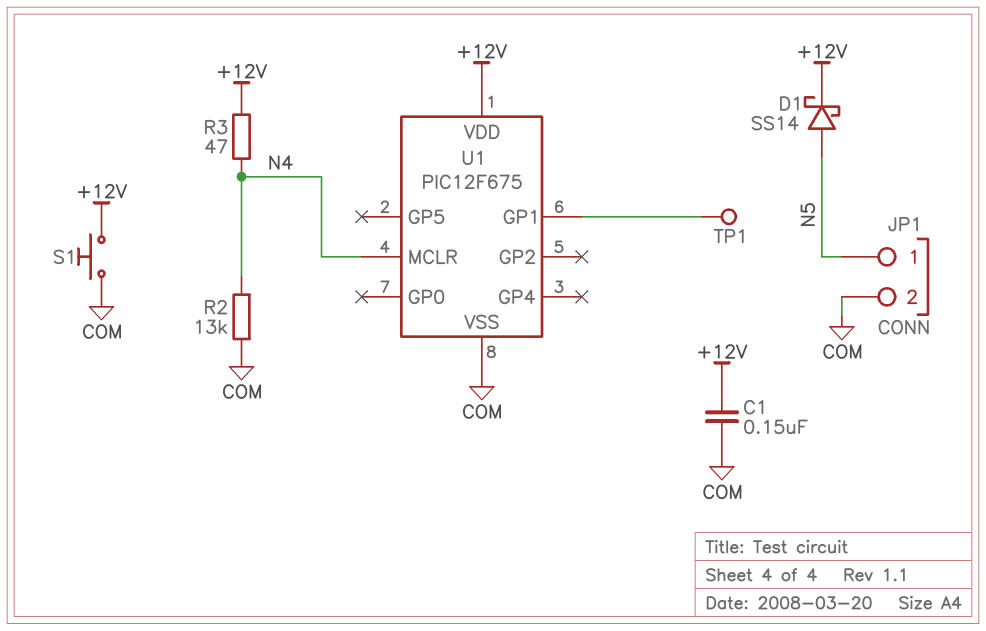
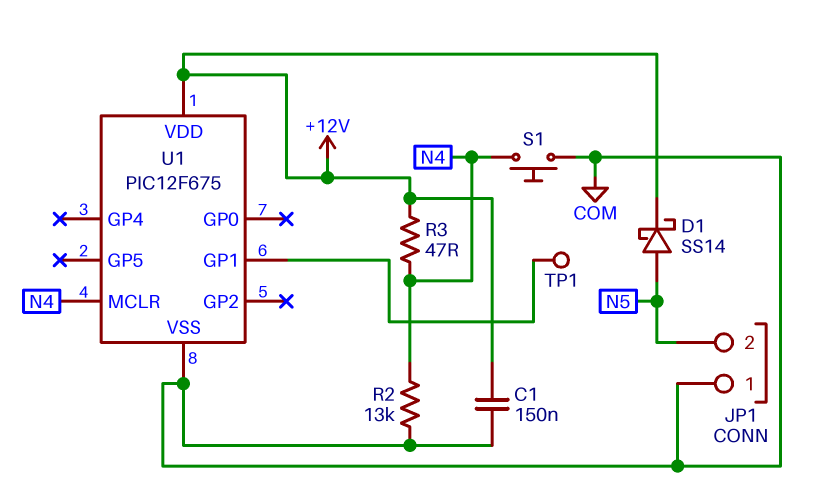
JP1 pin 1: N5 -> COM
JP1 pin 2: COM -> N5
S1: button (+12V, COM) -> button (COM, N4)

